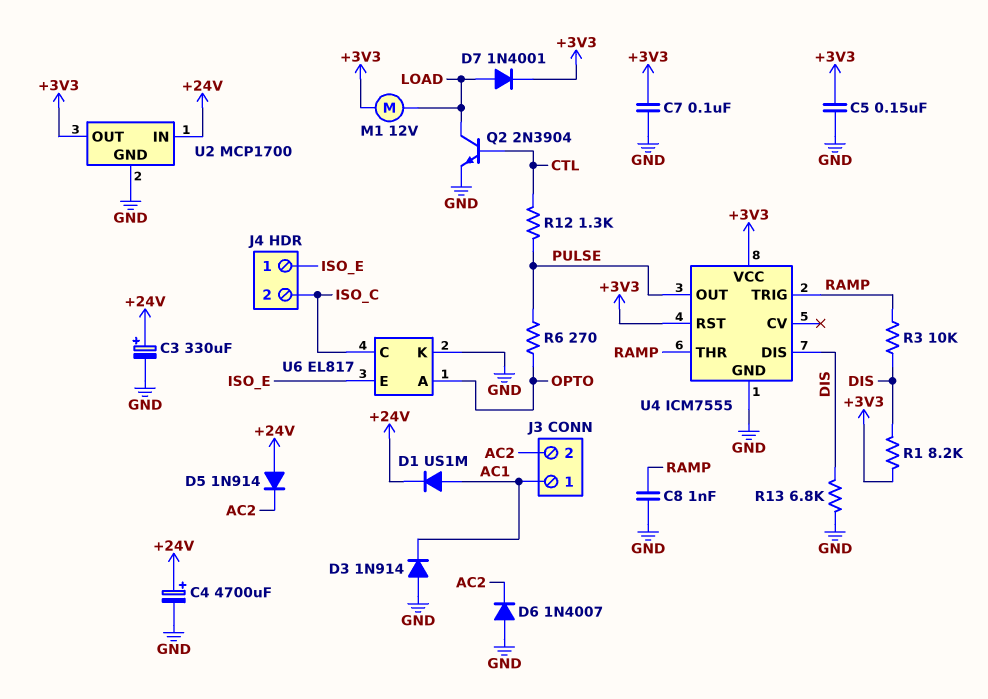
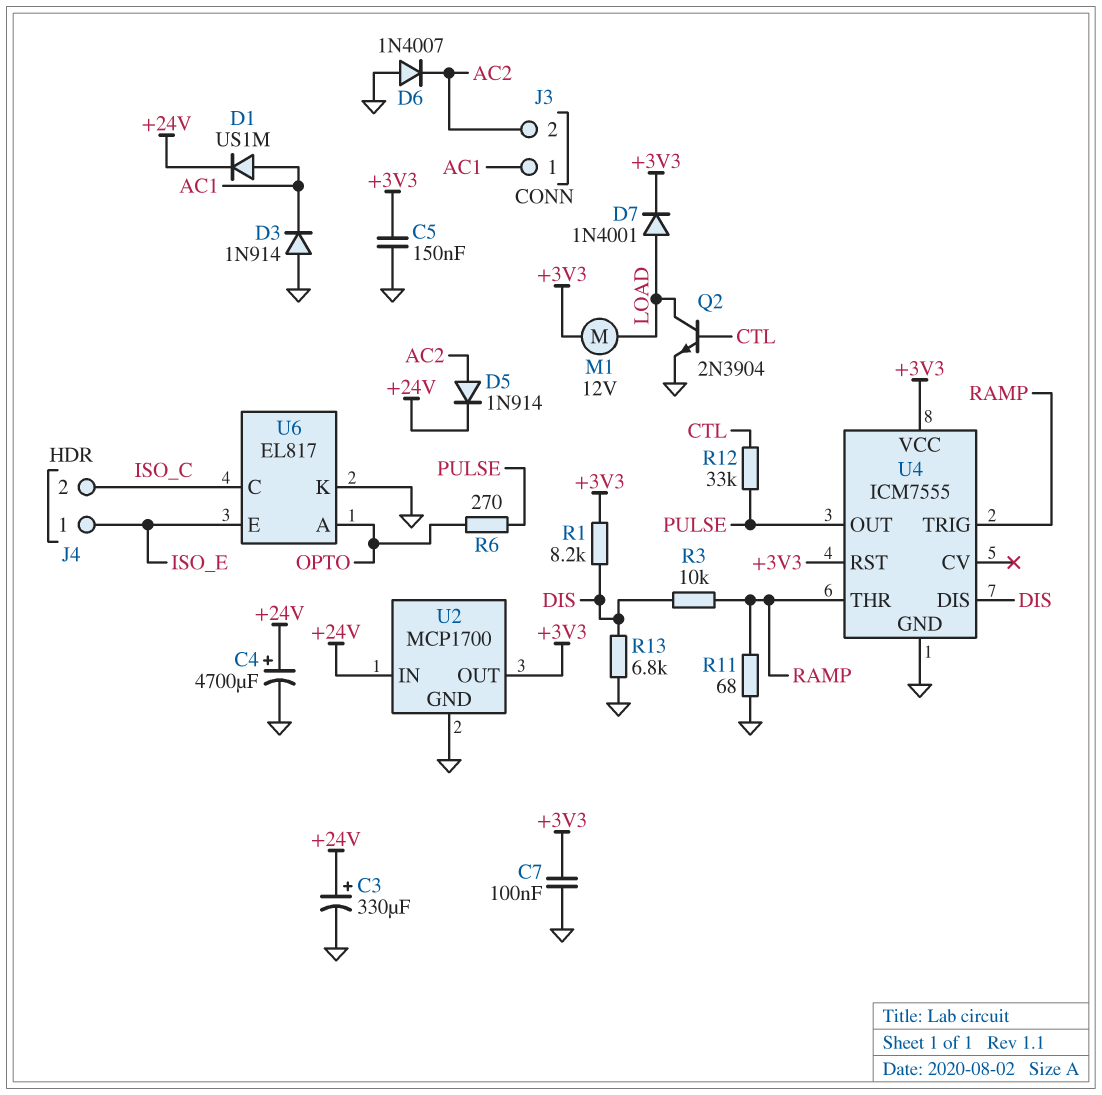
C8: 1nF (GND, RAMP) -> none
D5: diode 1N914 (A +24V, K AC2) -> diode 1N914 (A AC2, K +24V)
R11: none -> 68 (GND, RAMP)
R12: 1.3k (CTL, PULSE) -> 33k (CTL, PULSE)

